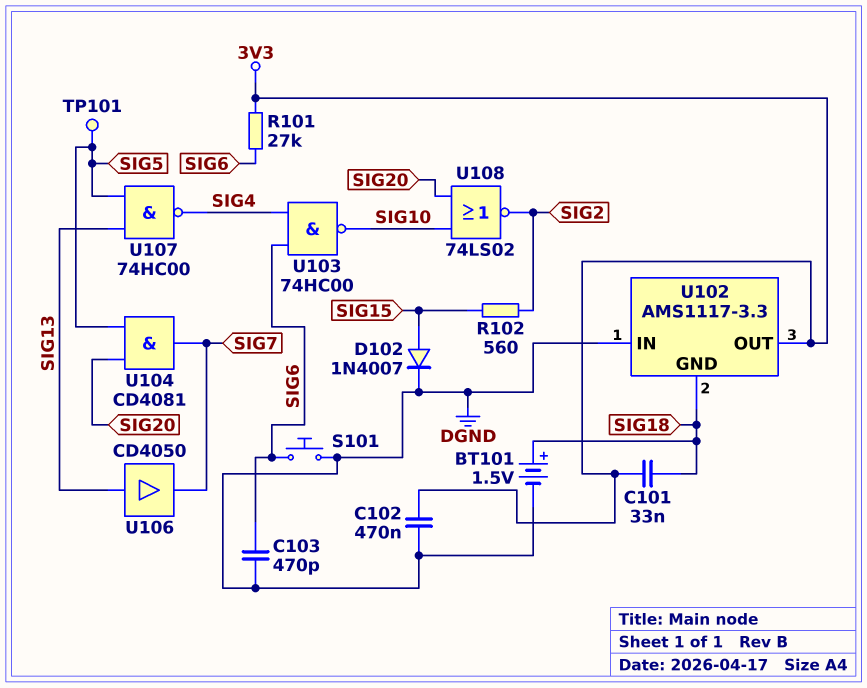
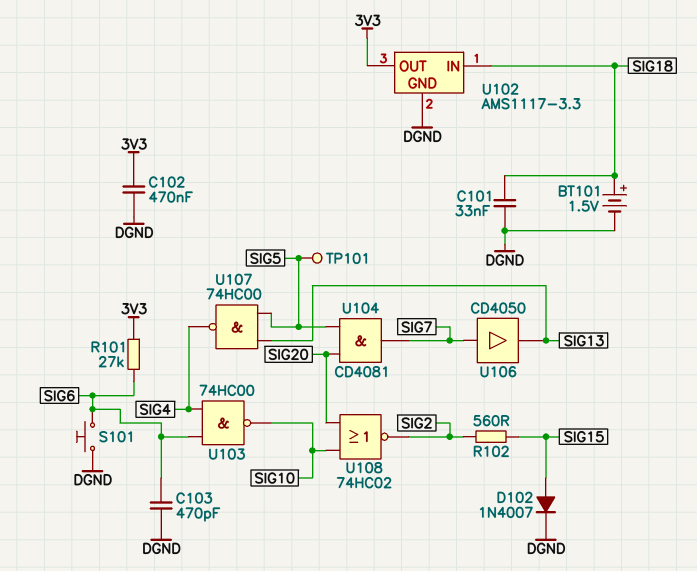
C101: 33nF (3V3, SIG18) -> 33nF (DGND, SIG18)
U102 pin GND: SIG18 -> DGND
U102 pin IN: DGND -> SIG18
U106: buffer CD4050 (in SIG13, out SIG7) -> buffer CD4050 (in SIG7, out SIG13)
U108: NOR 74LS02 (in SIG10, in SIG20, out SIG2) -> NOR 74HC02 (in SIG10, in SIG20, out SIG2)

